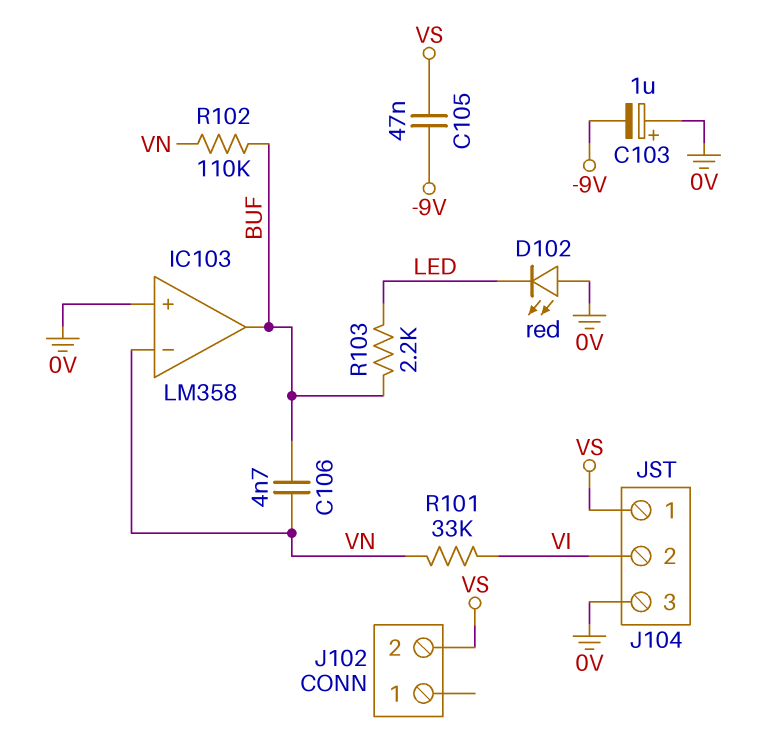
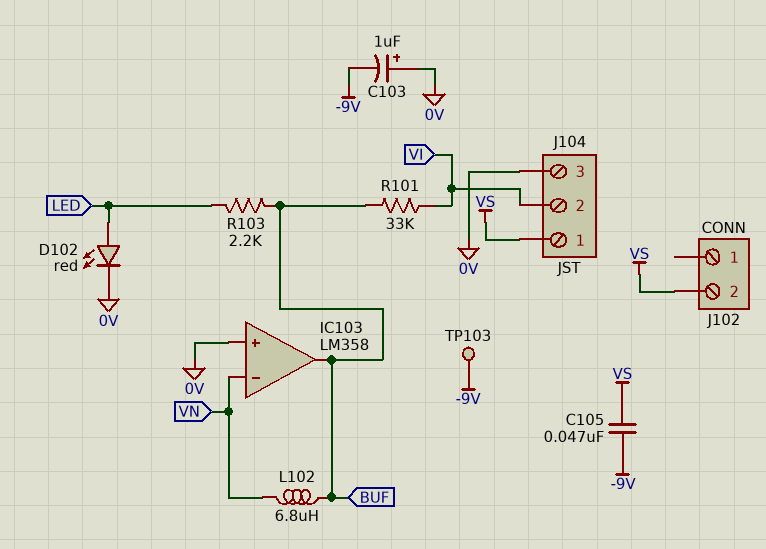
C106: 4.7nF (BUF, VN) -> none
D102: LED red (A 0V, K LED) -> LED red (A LED, K 0V)
L102: none -> 6.8uH (BUF, VN)
R101: 33k (VI, VN) -> 33k (BUF, VI)
R102: 110k (BUF, VN) -> none
TP103: none -> test point (-9V)

